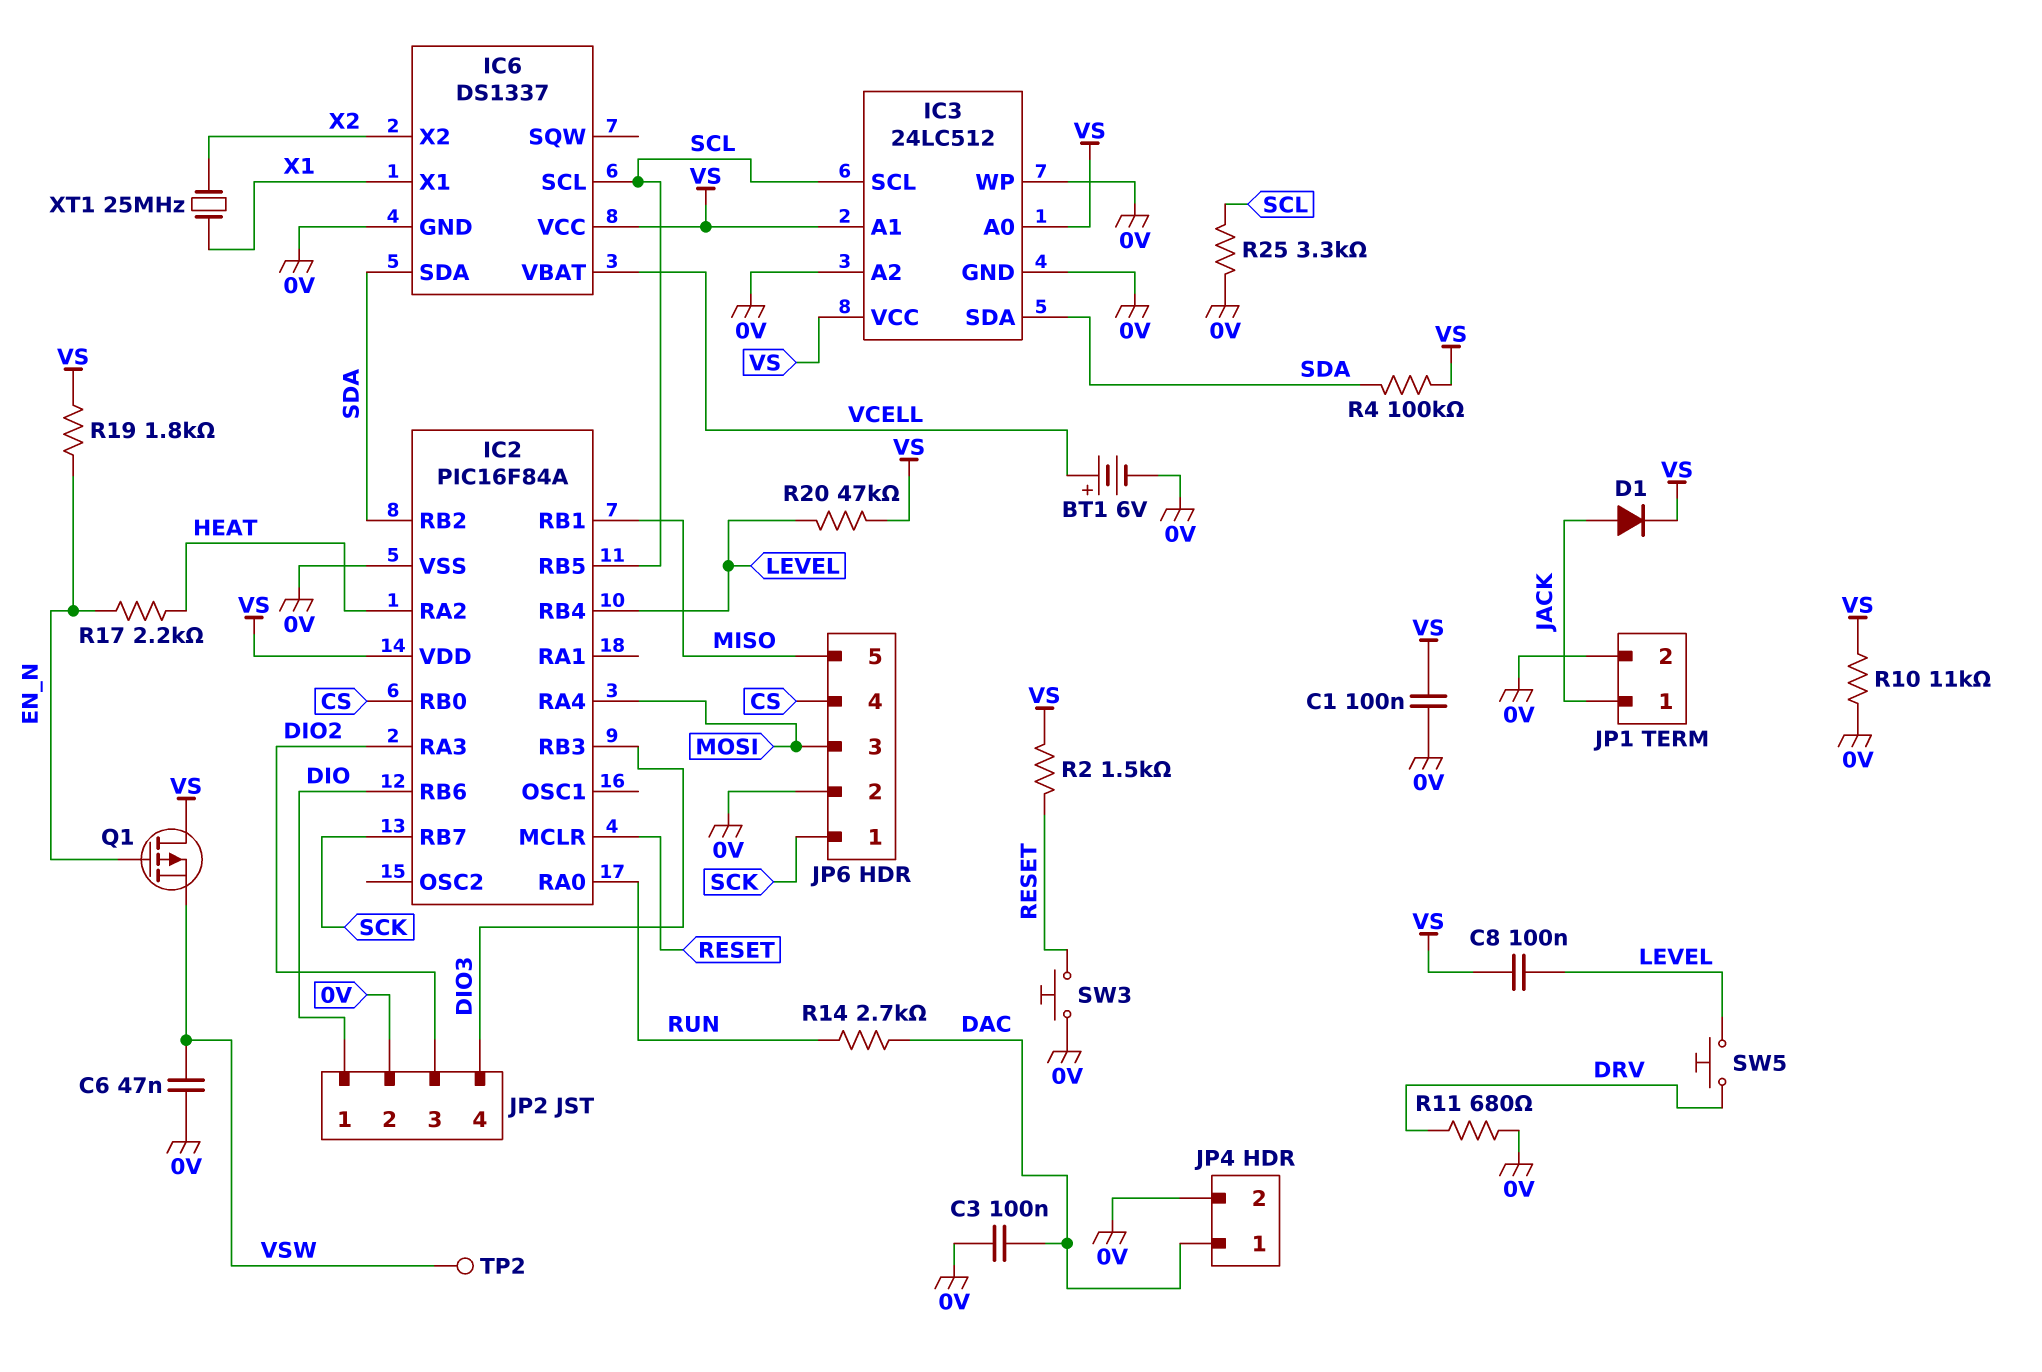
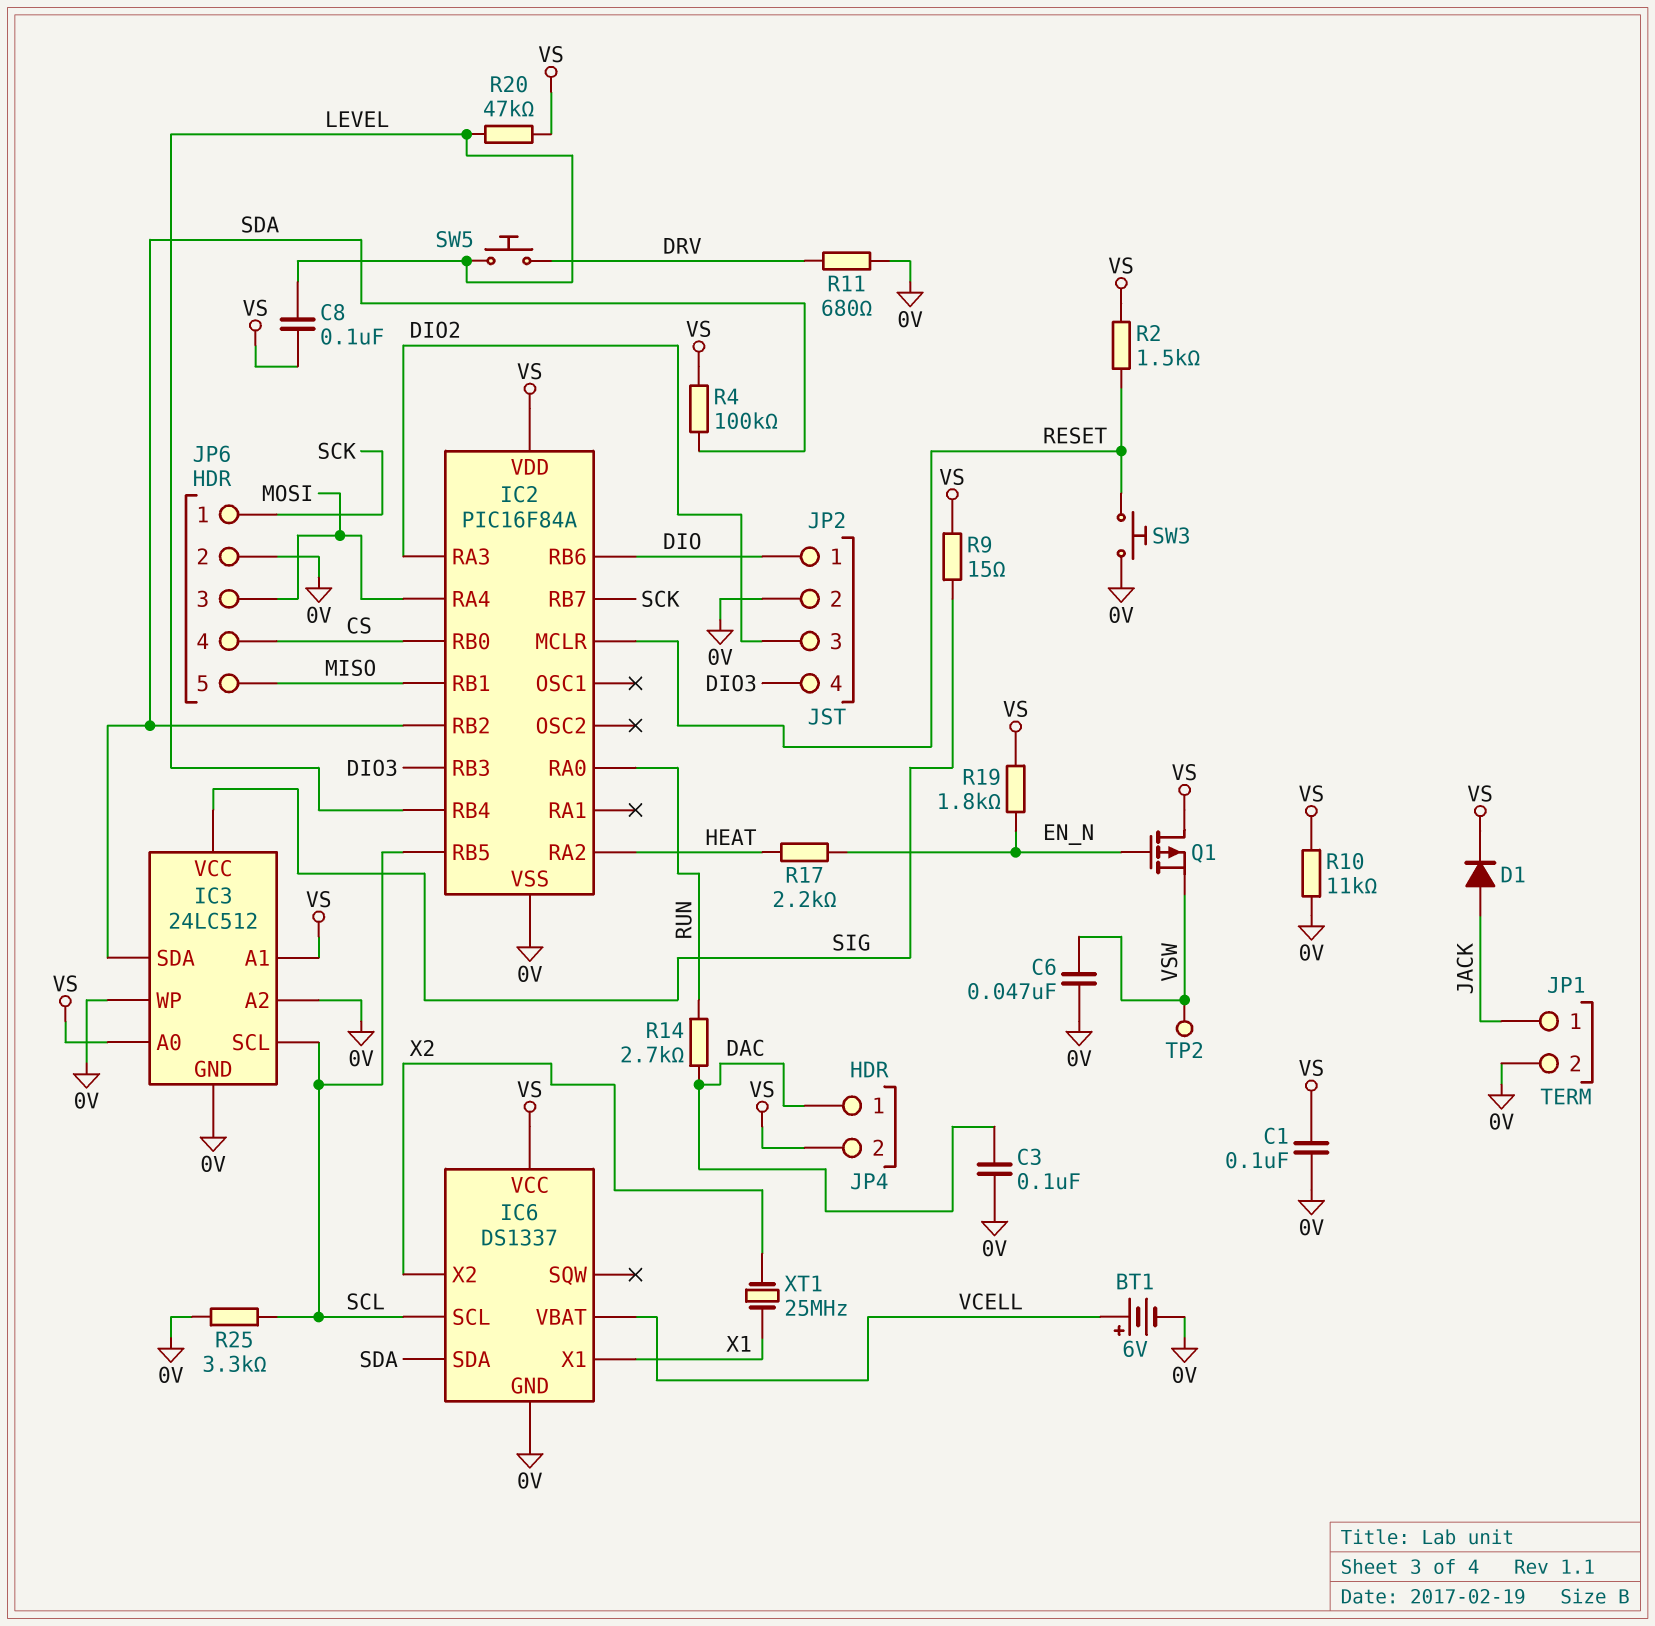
IC3 pin VCC: VS -> SIG
JP4 pin 2: 0V -> VS
R9: none -> 15 (SIG, VS)

